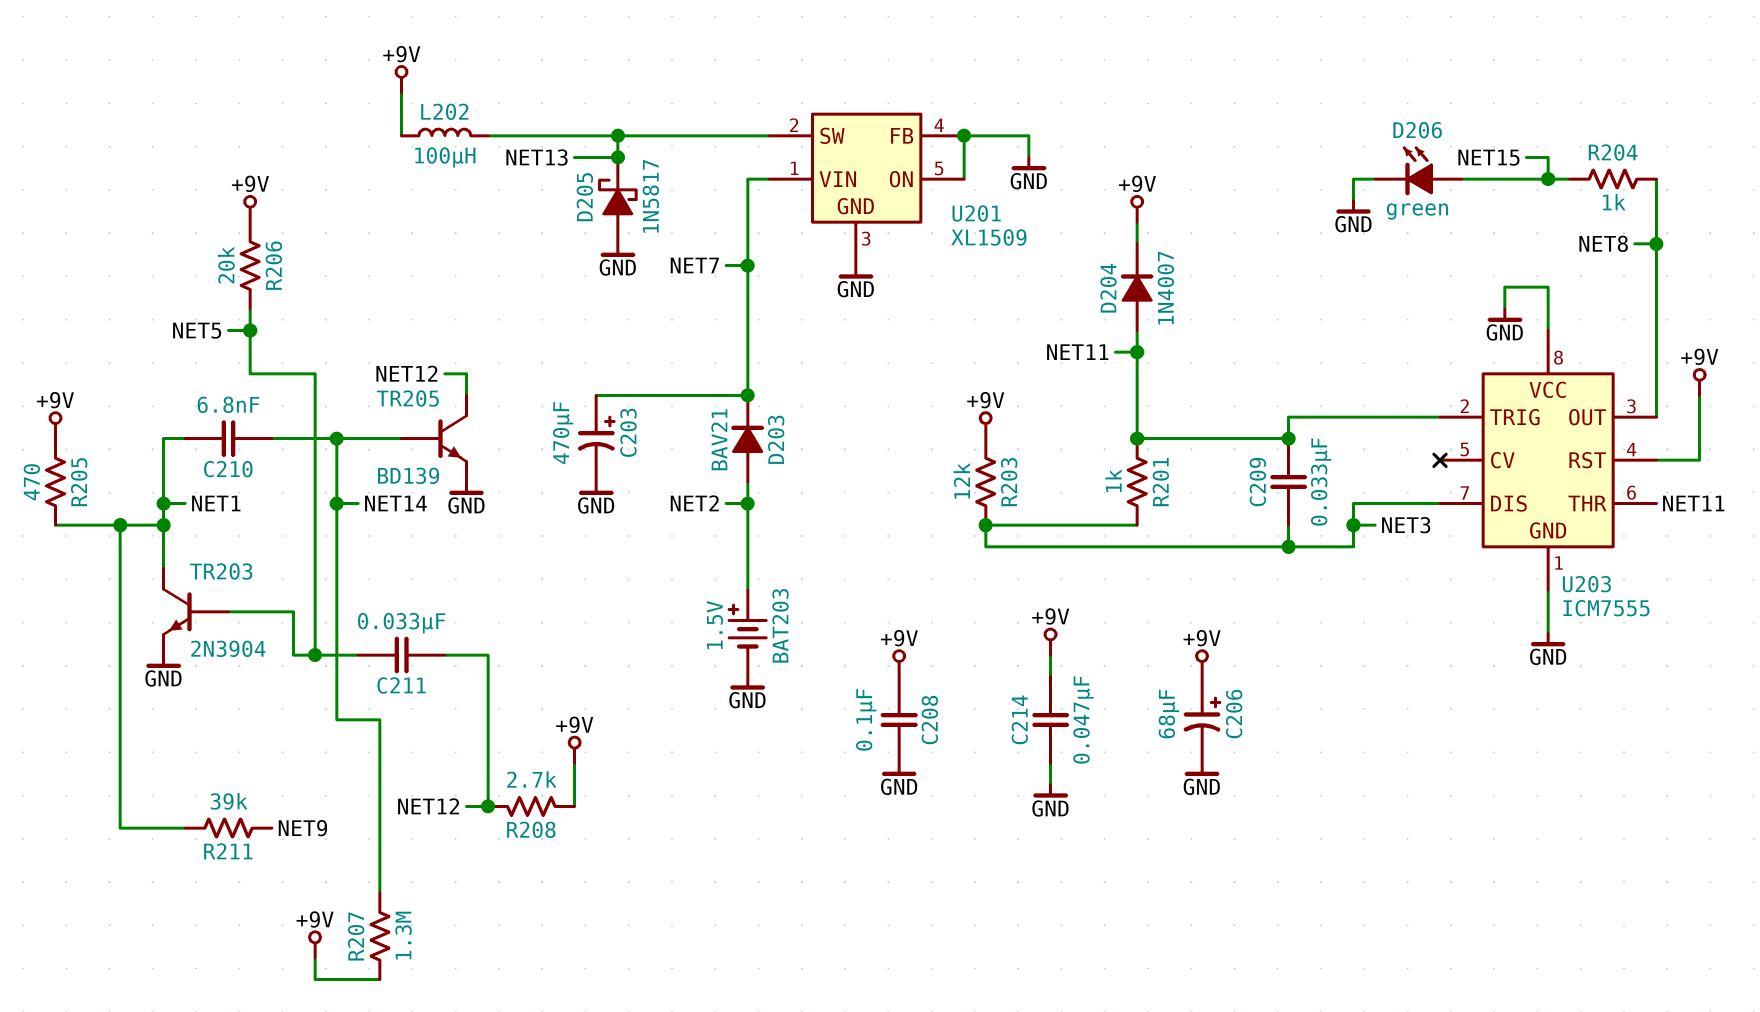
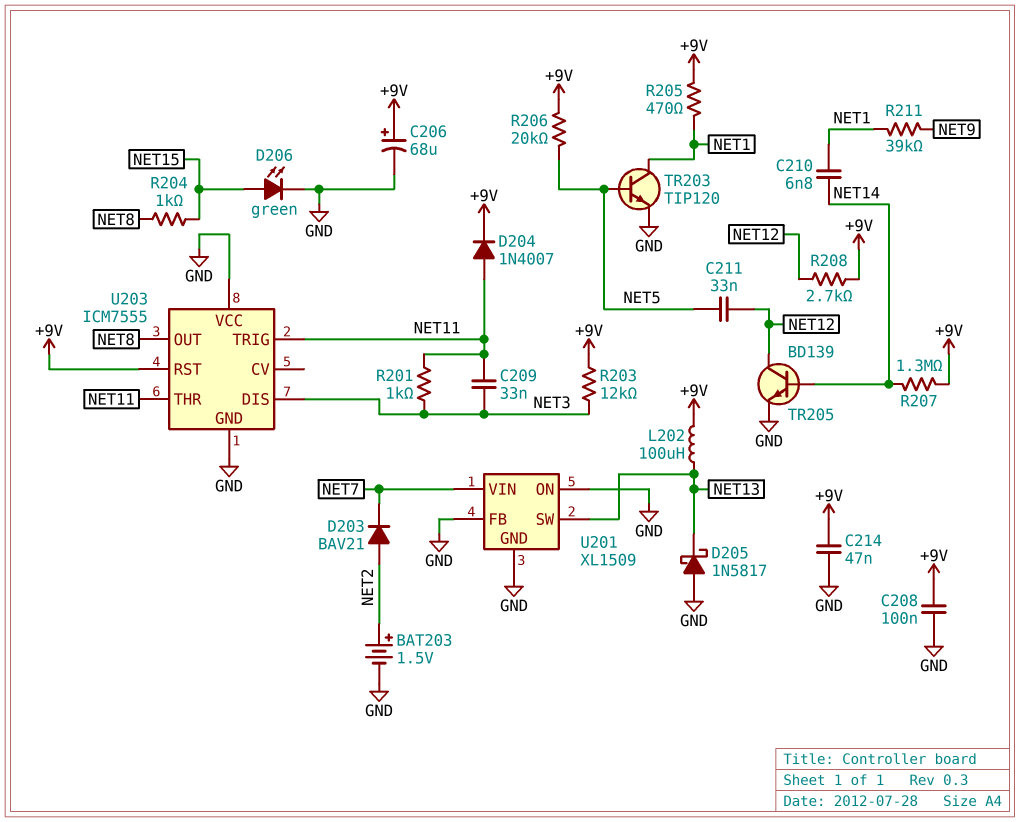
C203: 470uF (plus NET7, minus GND) -> none
TR203: NPN 2N3904 (B NET5, C NET1, E GND) -> NPN TIP120 (B NET5, C NET1, E GND)

